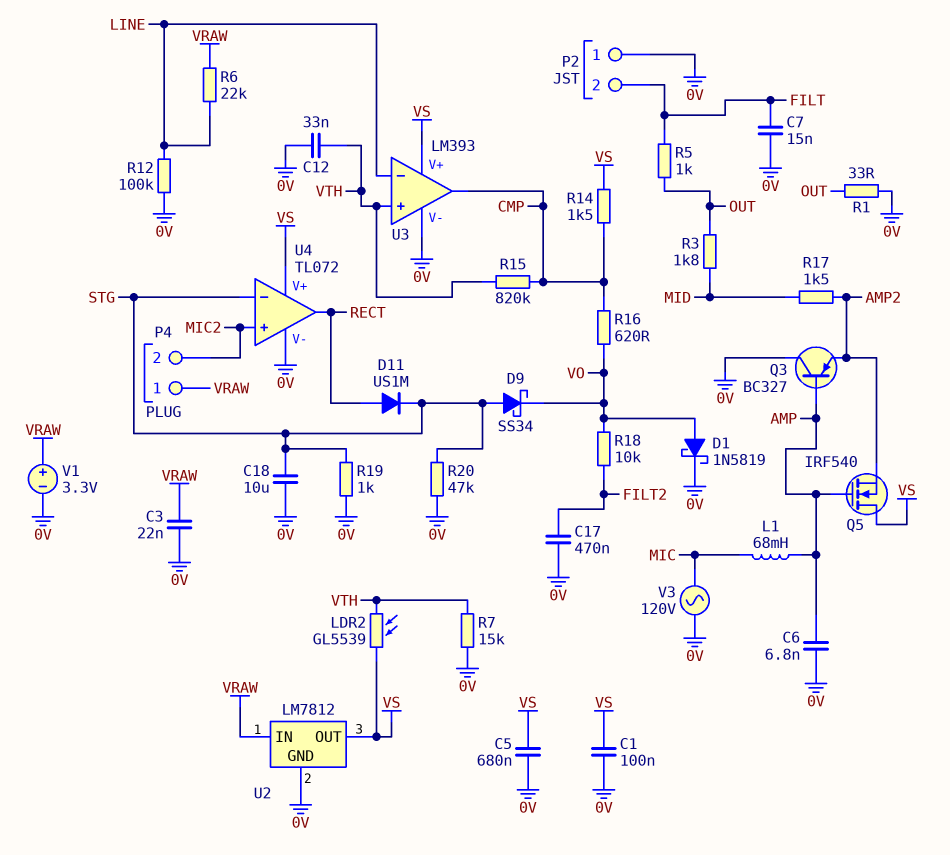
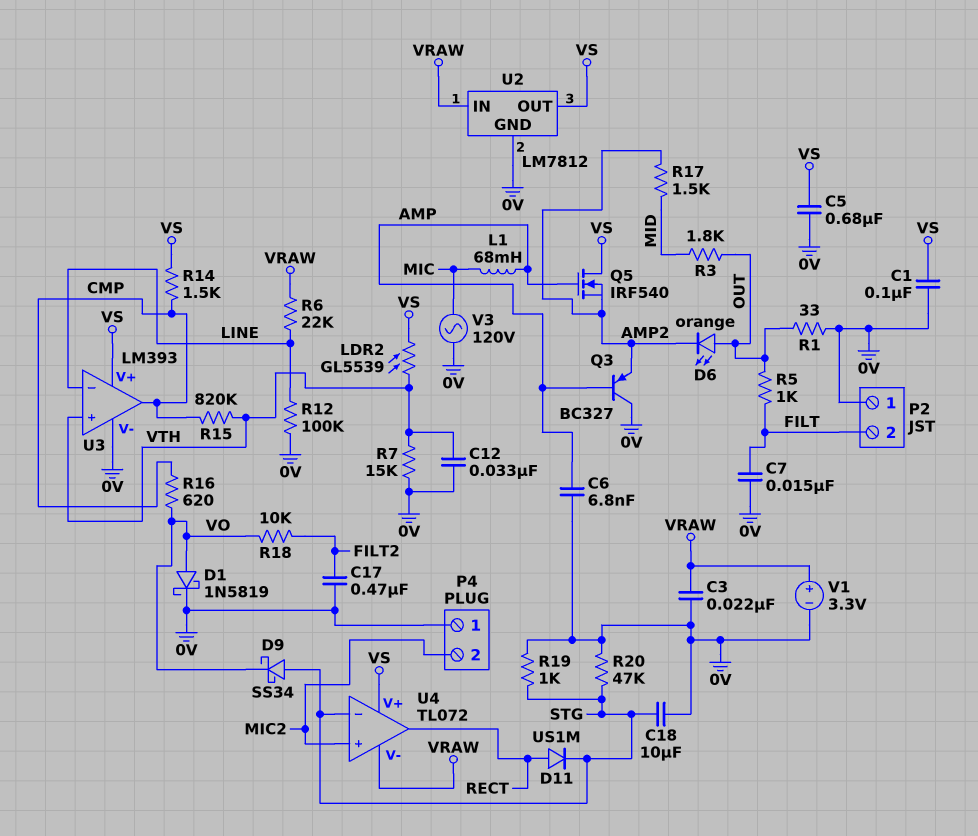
D6: none -> LED orange (A OUT, K AMP2)
P4 pin 1: VRAW -> 0V
U4 pin V-: 0V -> VRAW

